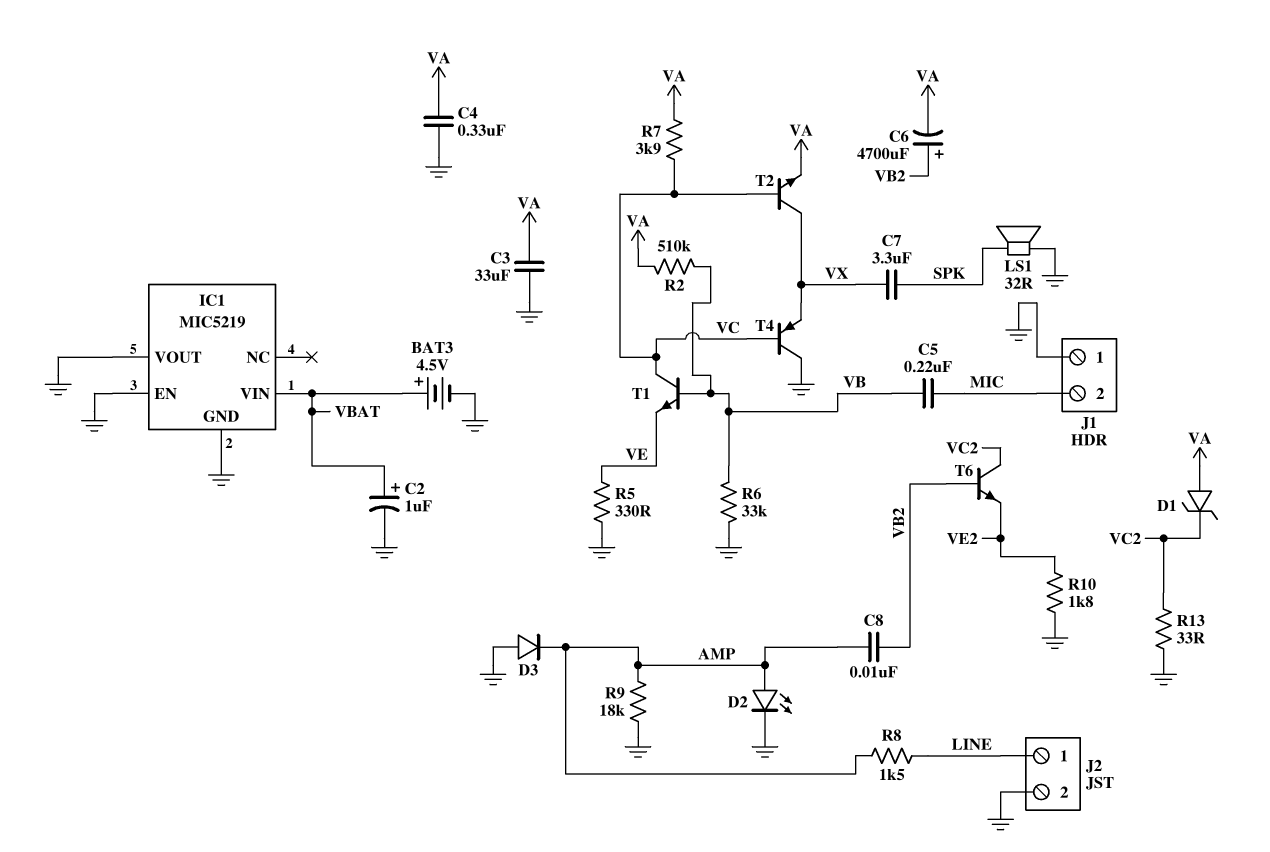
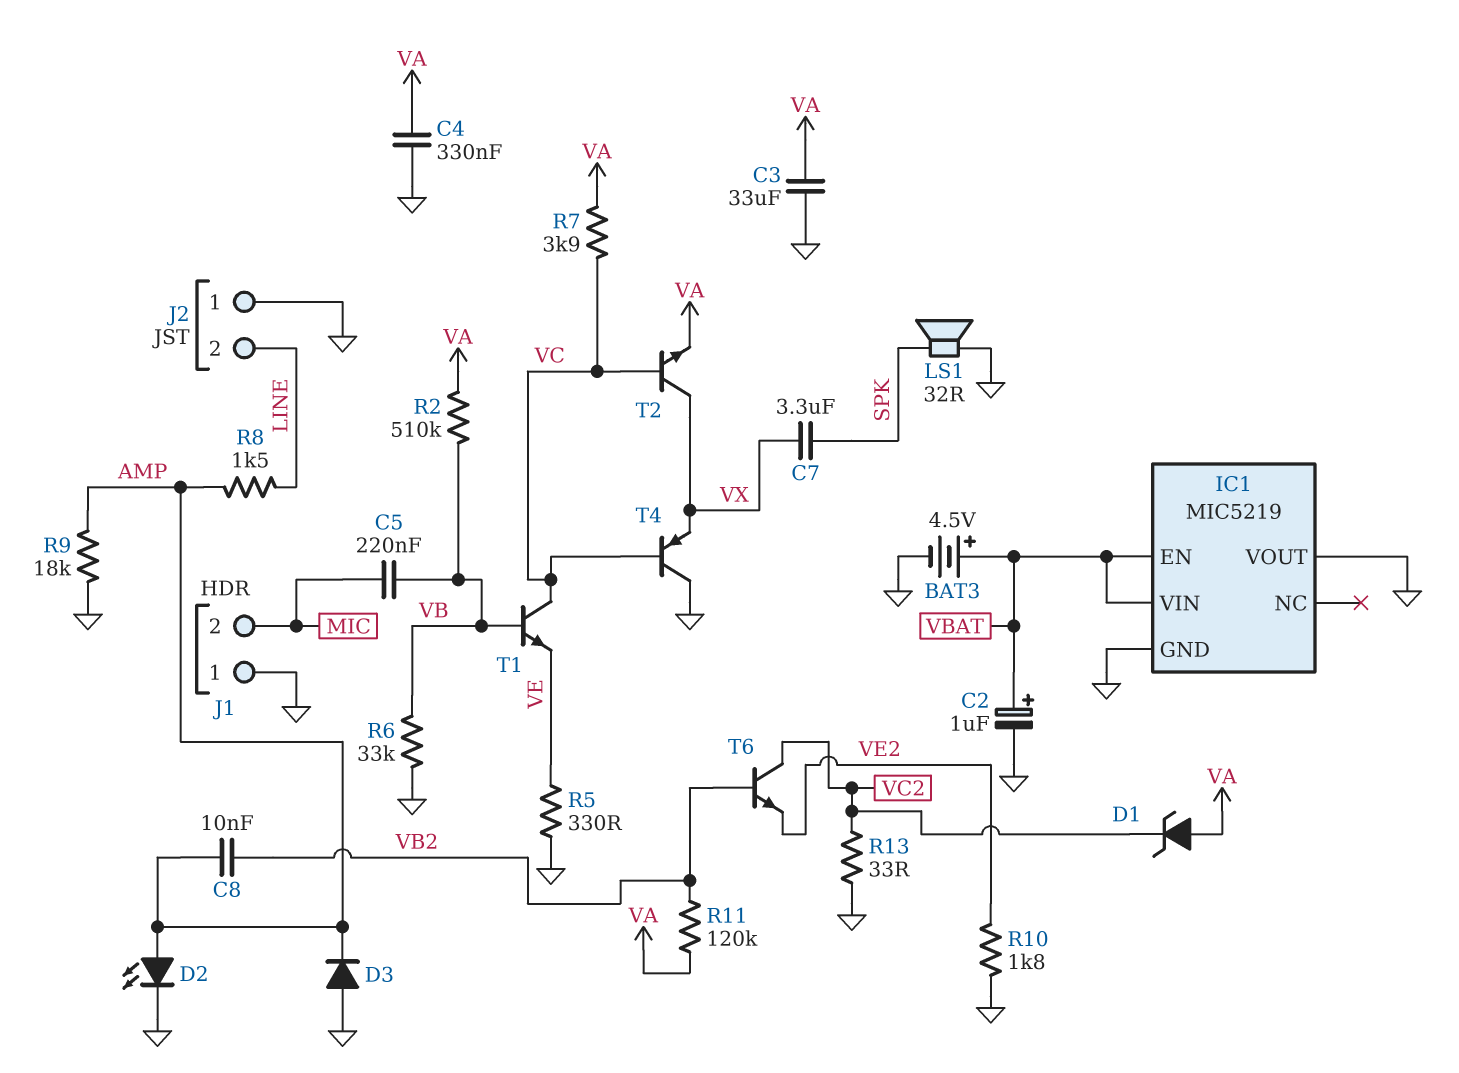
C6: 4700uF (plus VB2, minus VA) -> none
IC1 pin EN: GND -> VBAT
J2 pin 1: LINE -> GND
J2 pin 2: GND -> LINE
R11: none -> 120k (VA, VB2)

